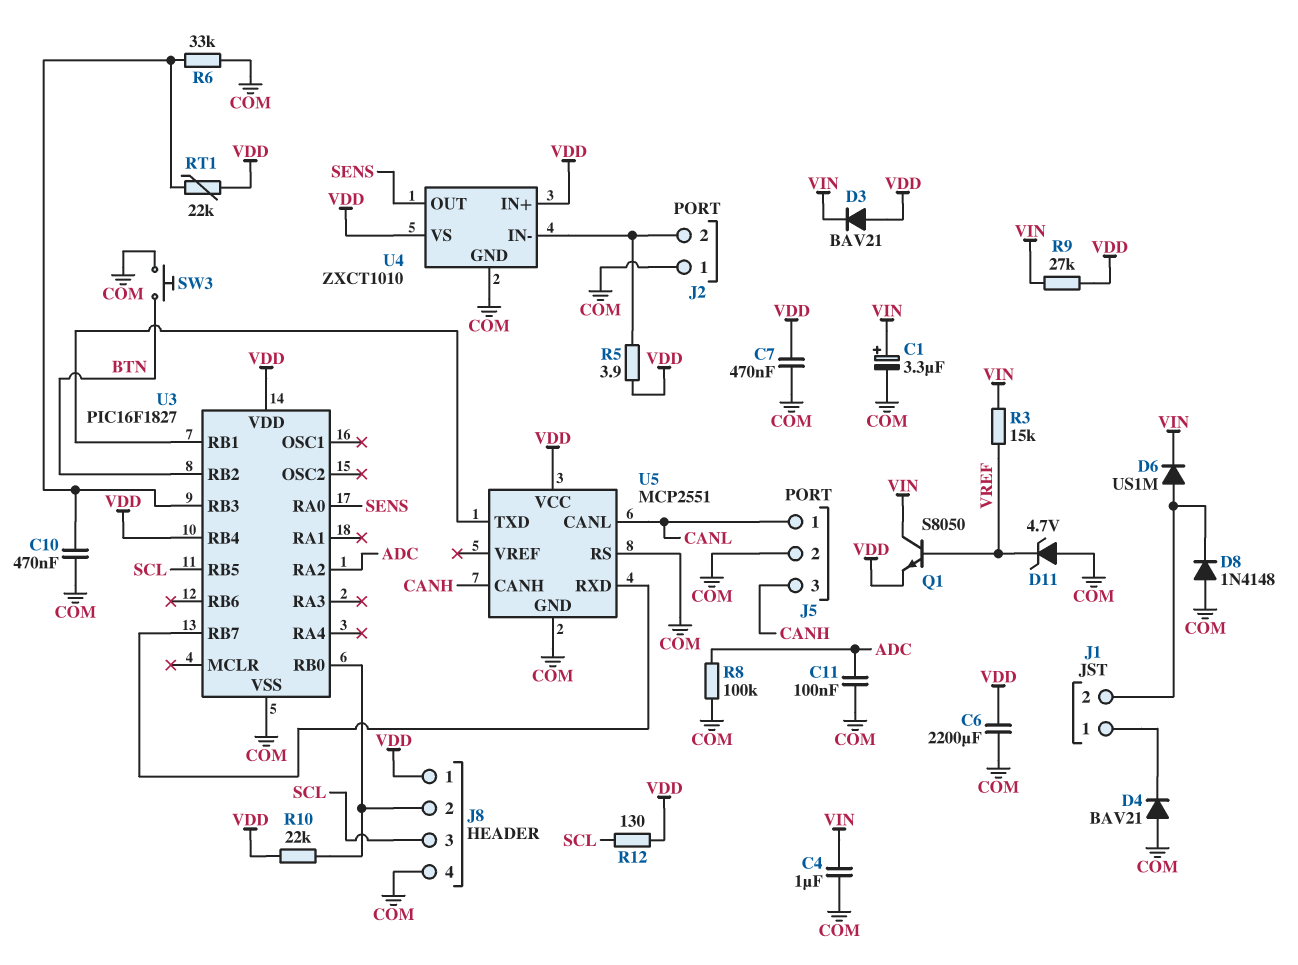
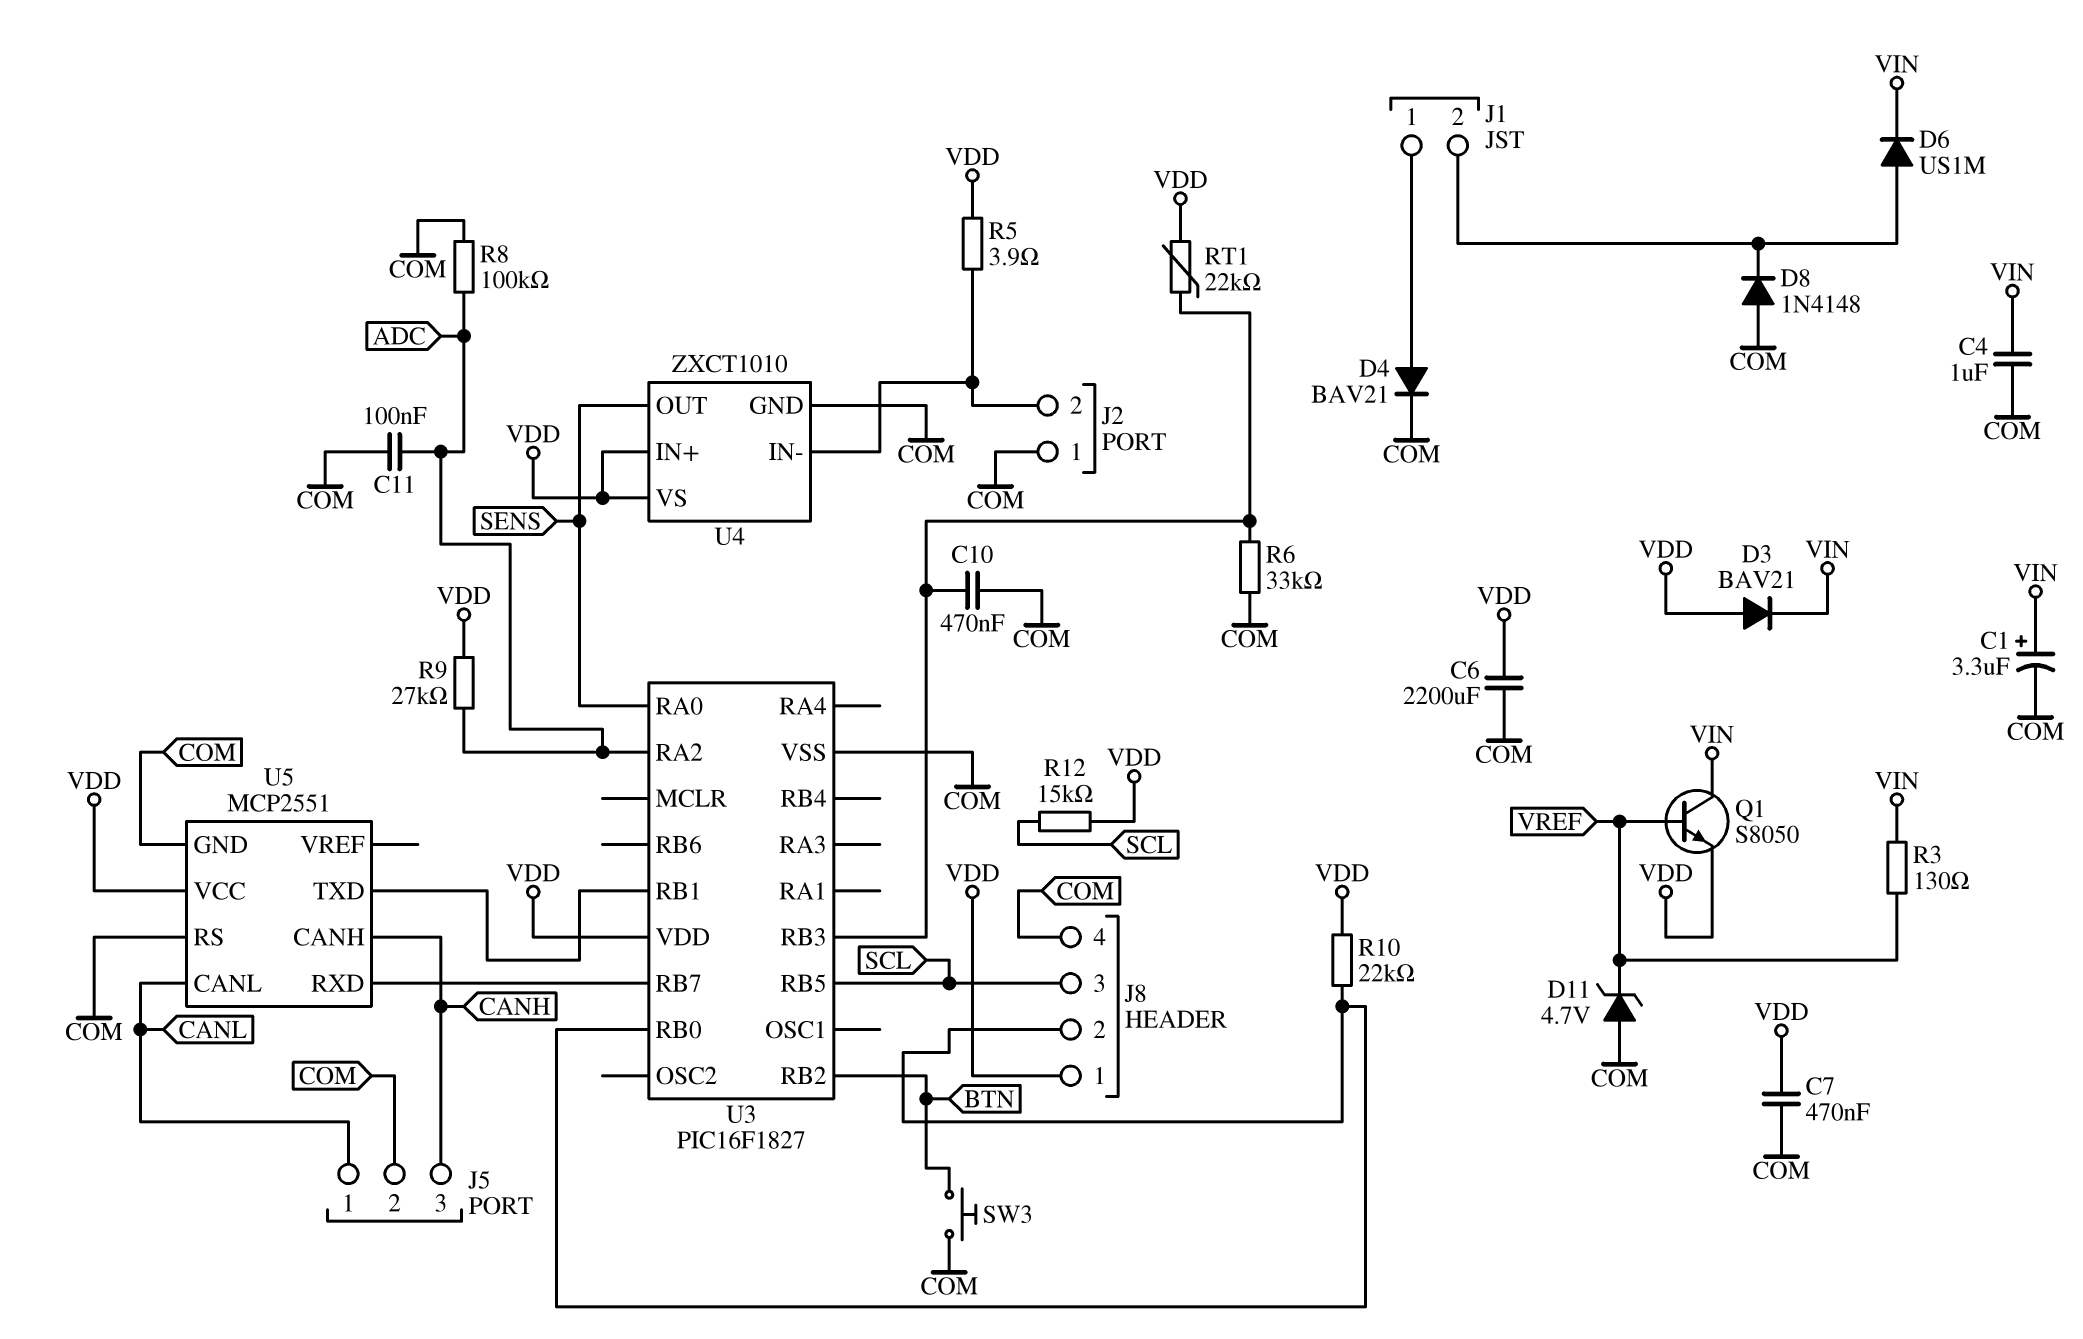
D4: diode BAV21 (A COM, K J1/1) -> diode BAV21 (A J1/1, K COM)
R3: 15k (VIN, VREF) -> 130 (VIN, VREF)
R9: 27k (VDD, VIN) -> 27k (ADC, VDD)
R12: 130 (SCL, VDD) -> 15k (SCL, VDD)
U3 pin RB4: VDD -> none

